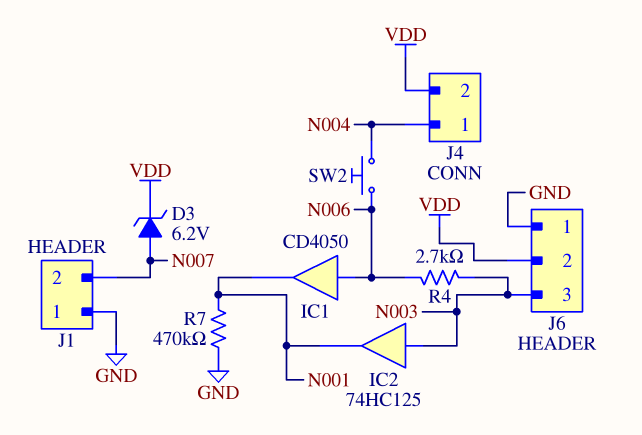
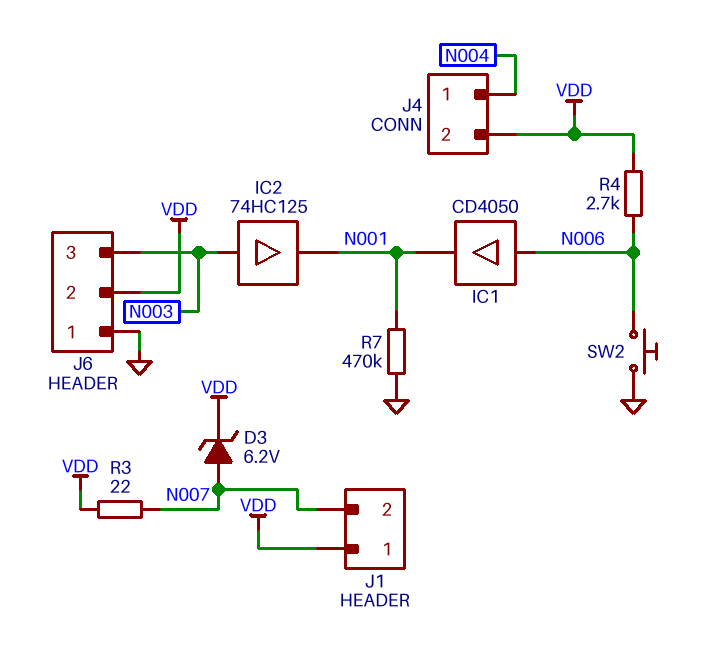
J1 pin 1: GND -> VDD
R3: none -> 22 (N007, VDD)
R4: 2.7k (N003, N006) -> 2.7k (N006, VDD)
SW2: button (N004, N006) -> button (GND, N006)

